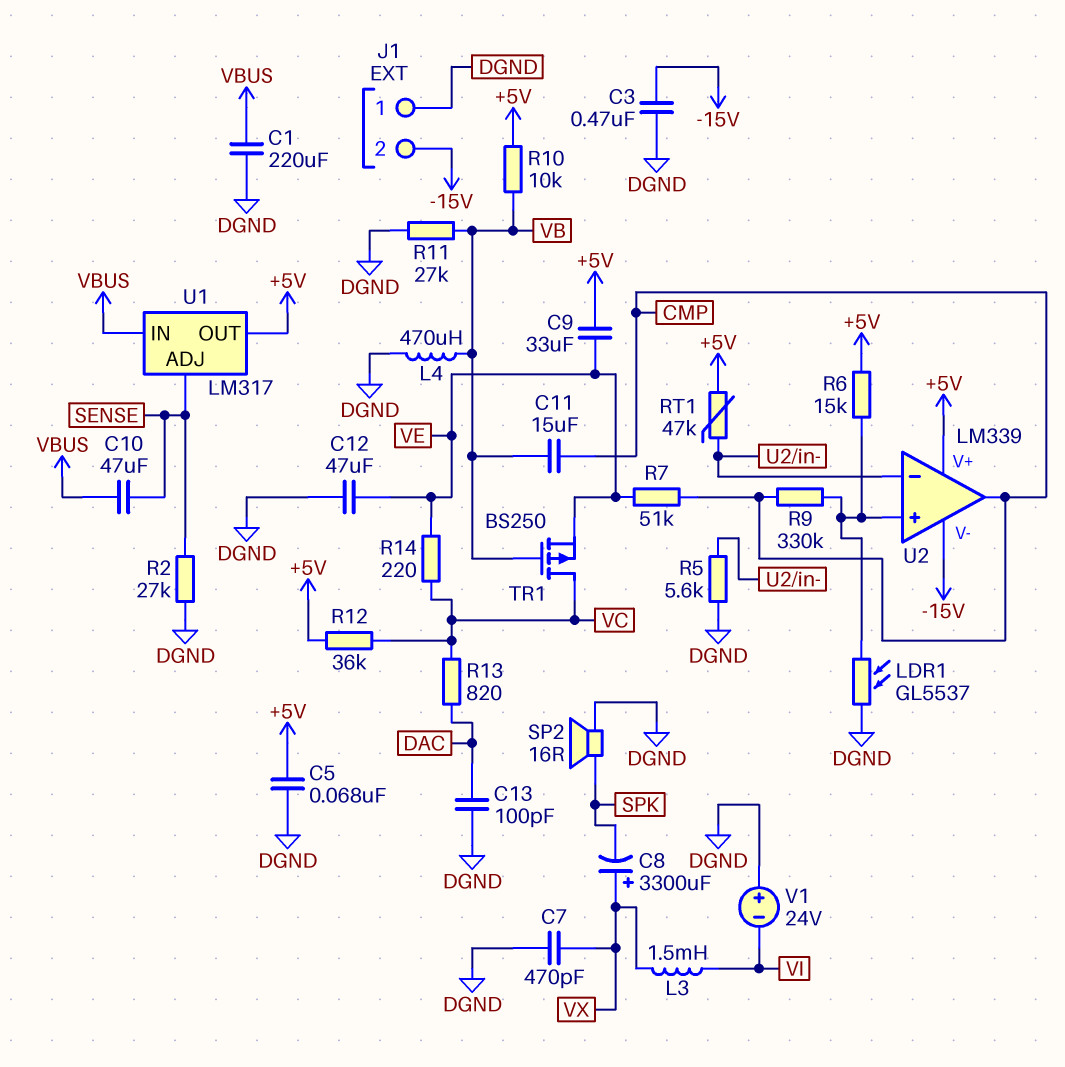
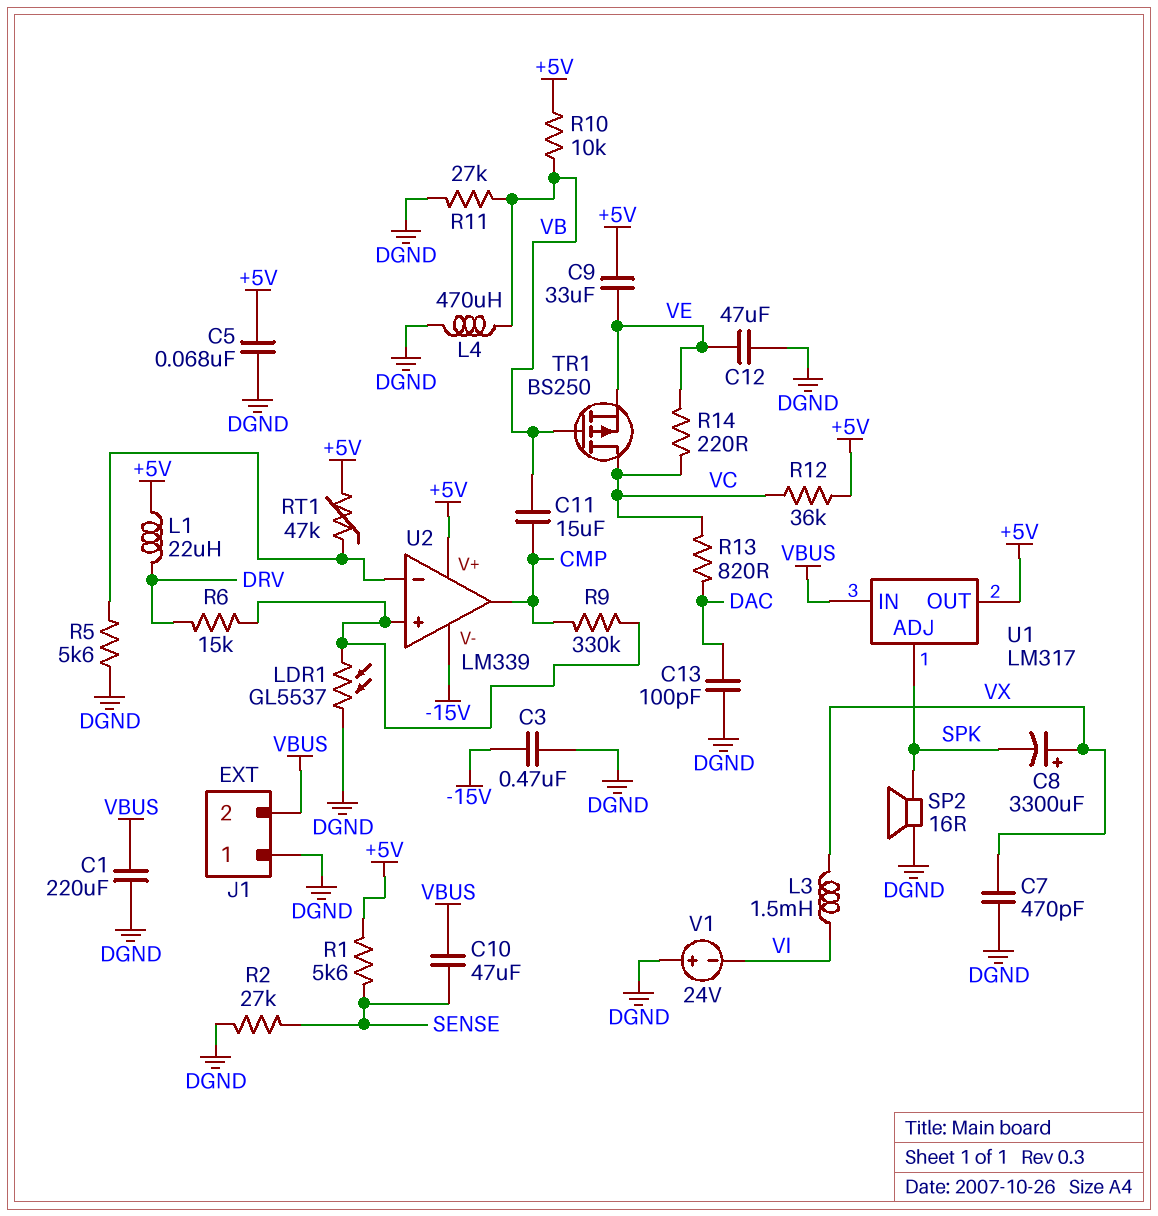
J1 pin 2: -15V -> VBUS
L1: none -> 22uH (+5V, DRV)
R1: none -> 5.6k (+5V, SENSE)
R6: 15k (+5V, U2/in+) -> 15k (DRV, U2/in+)
R7: 51k (CMP, VE) -> none
U1 pin ADJ: SENSE -> SPK

